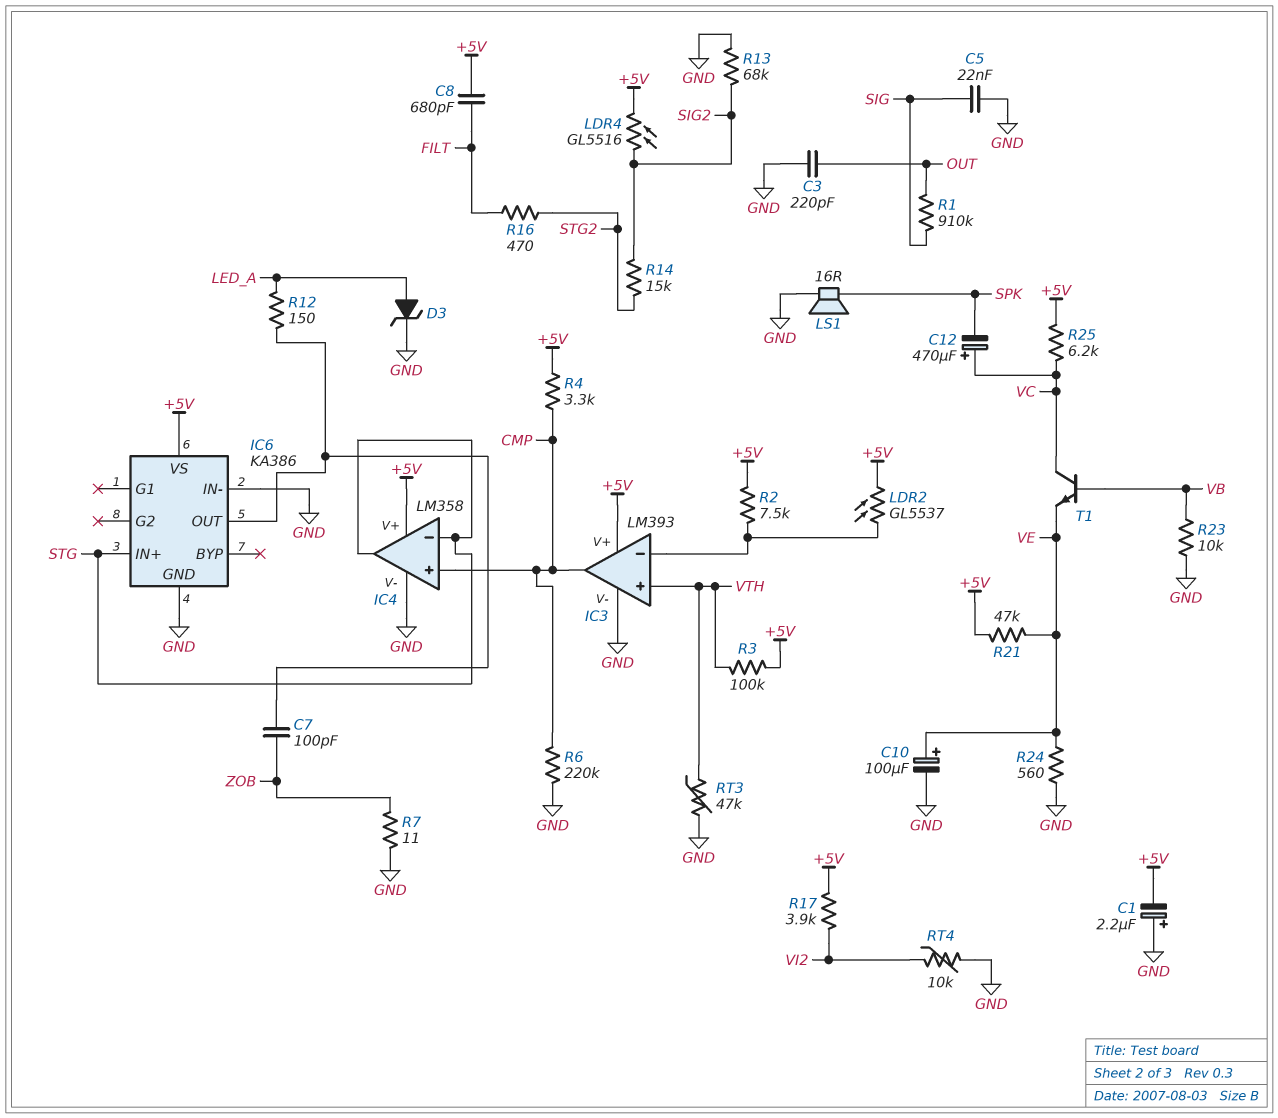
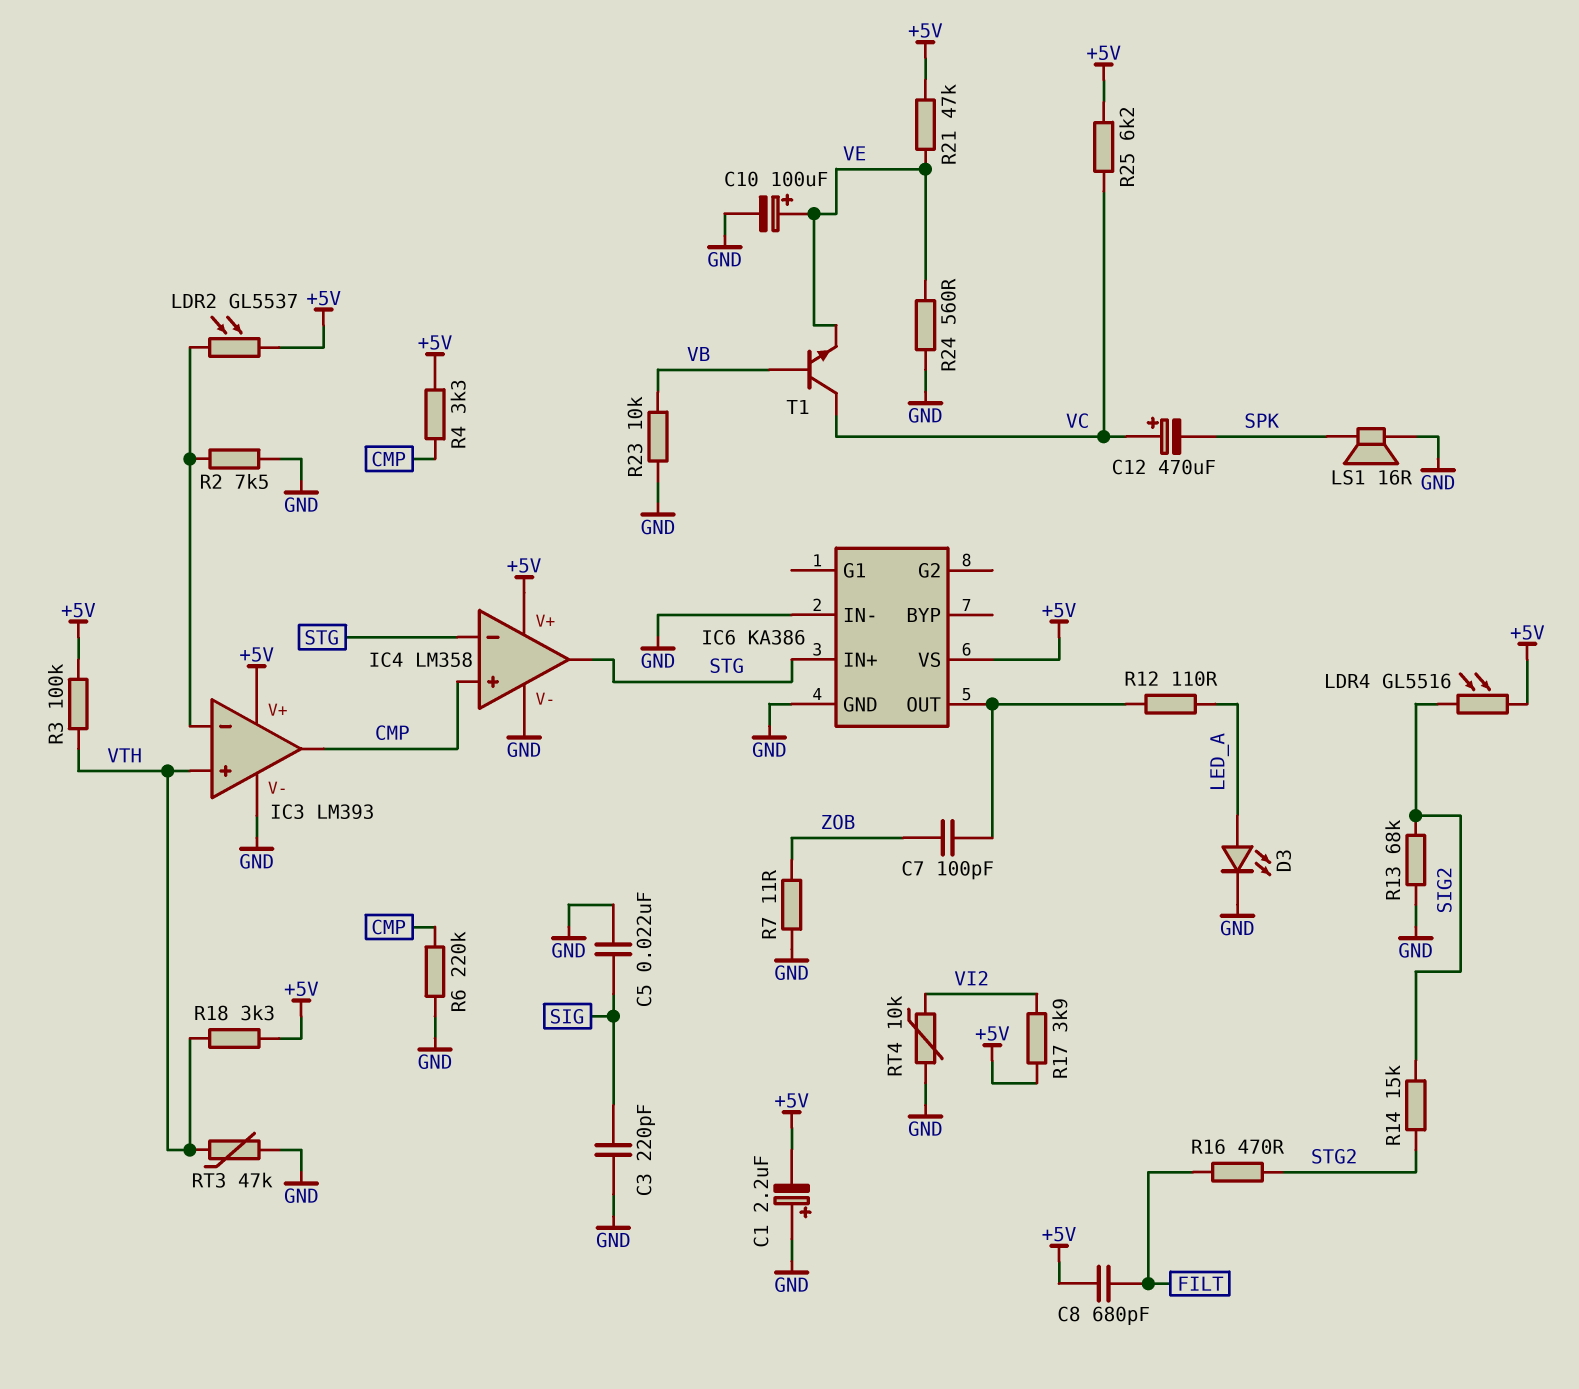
C3: 220pF (GND, OUT) -> 220pF (GND, SIG)
D3: zener (A LED_A, K GND) -> LED (A LED_A, K GND)
R1: 910k (OUT, SIG) -> none
R2: 7.5k (+5V, IC3/in-) -> 7.5k (GND, IC3/in-)
R12: 150 (IC6/OUT, LED_A) -> 110 (IC6/OUT, LED_A)
R18: none -> 3.3k (+5V, VTH)

